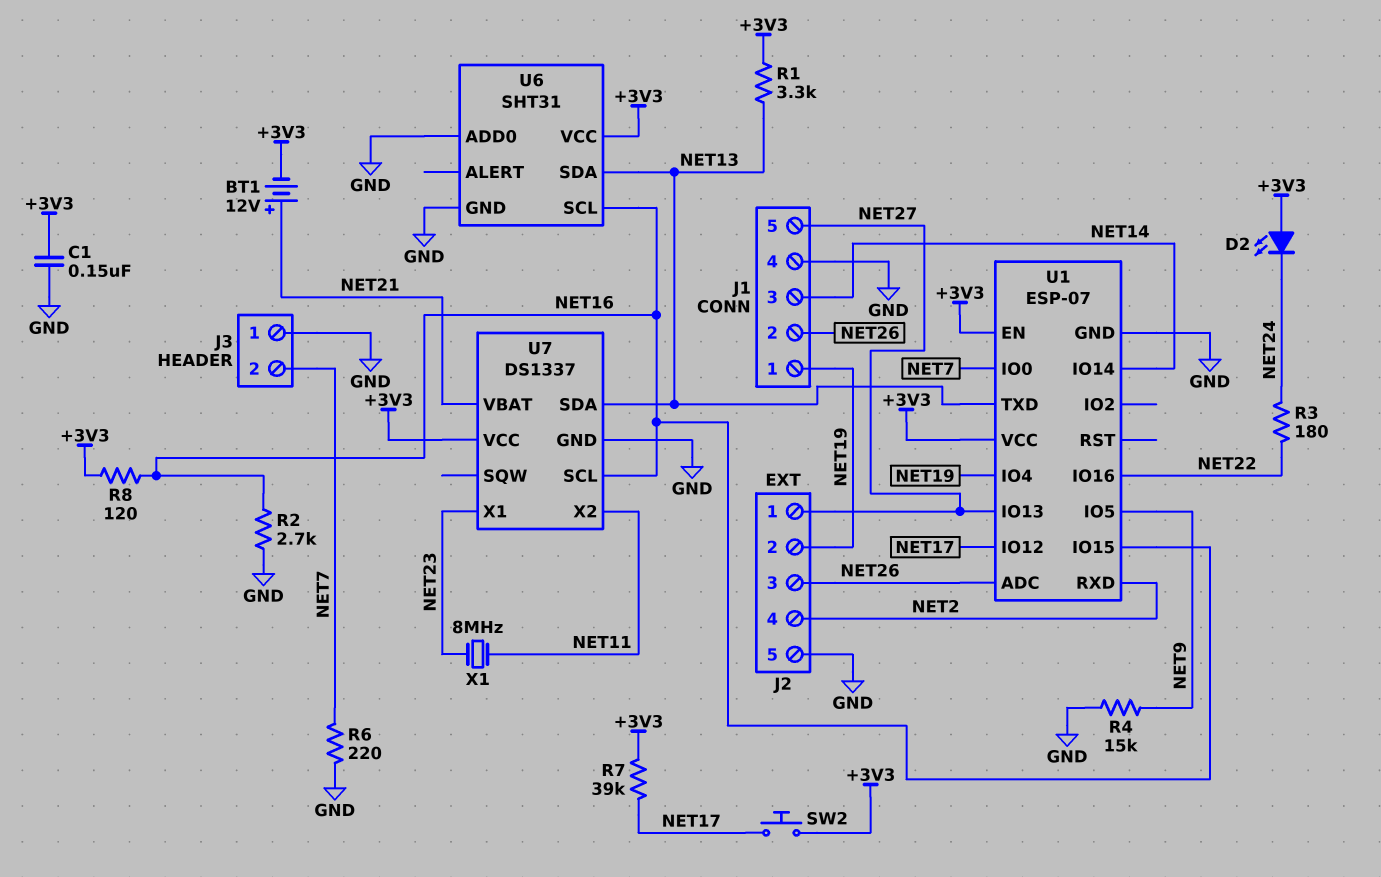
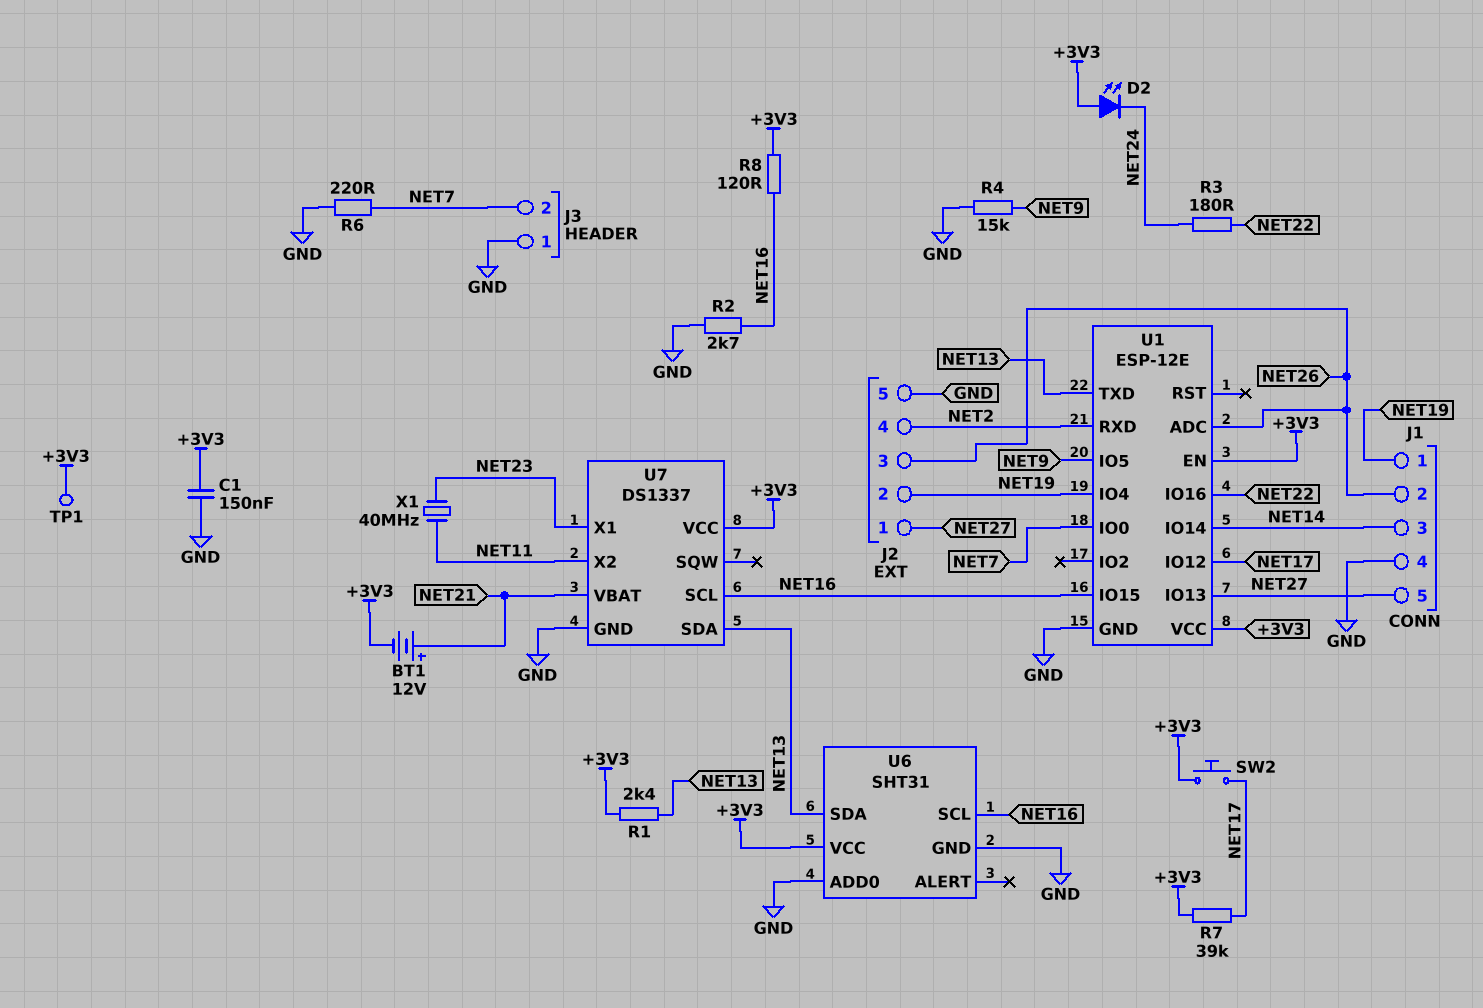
R1: 3.3k (+3V3, NET13) -> 2.4k (+3V3, NET13)
TP1: none -> test point (+3V3)
U1: ESP-07 -> ESP-12E
X1: 8MHz (NET11, NET23) -> 40MHz (NET11, NET23)

